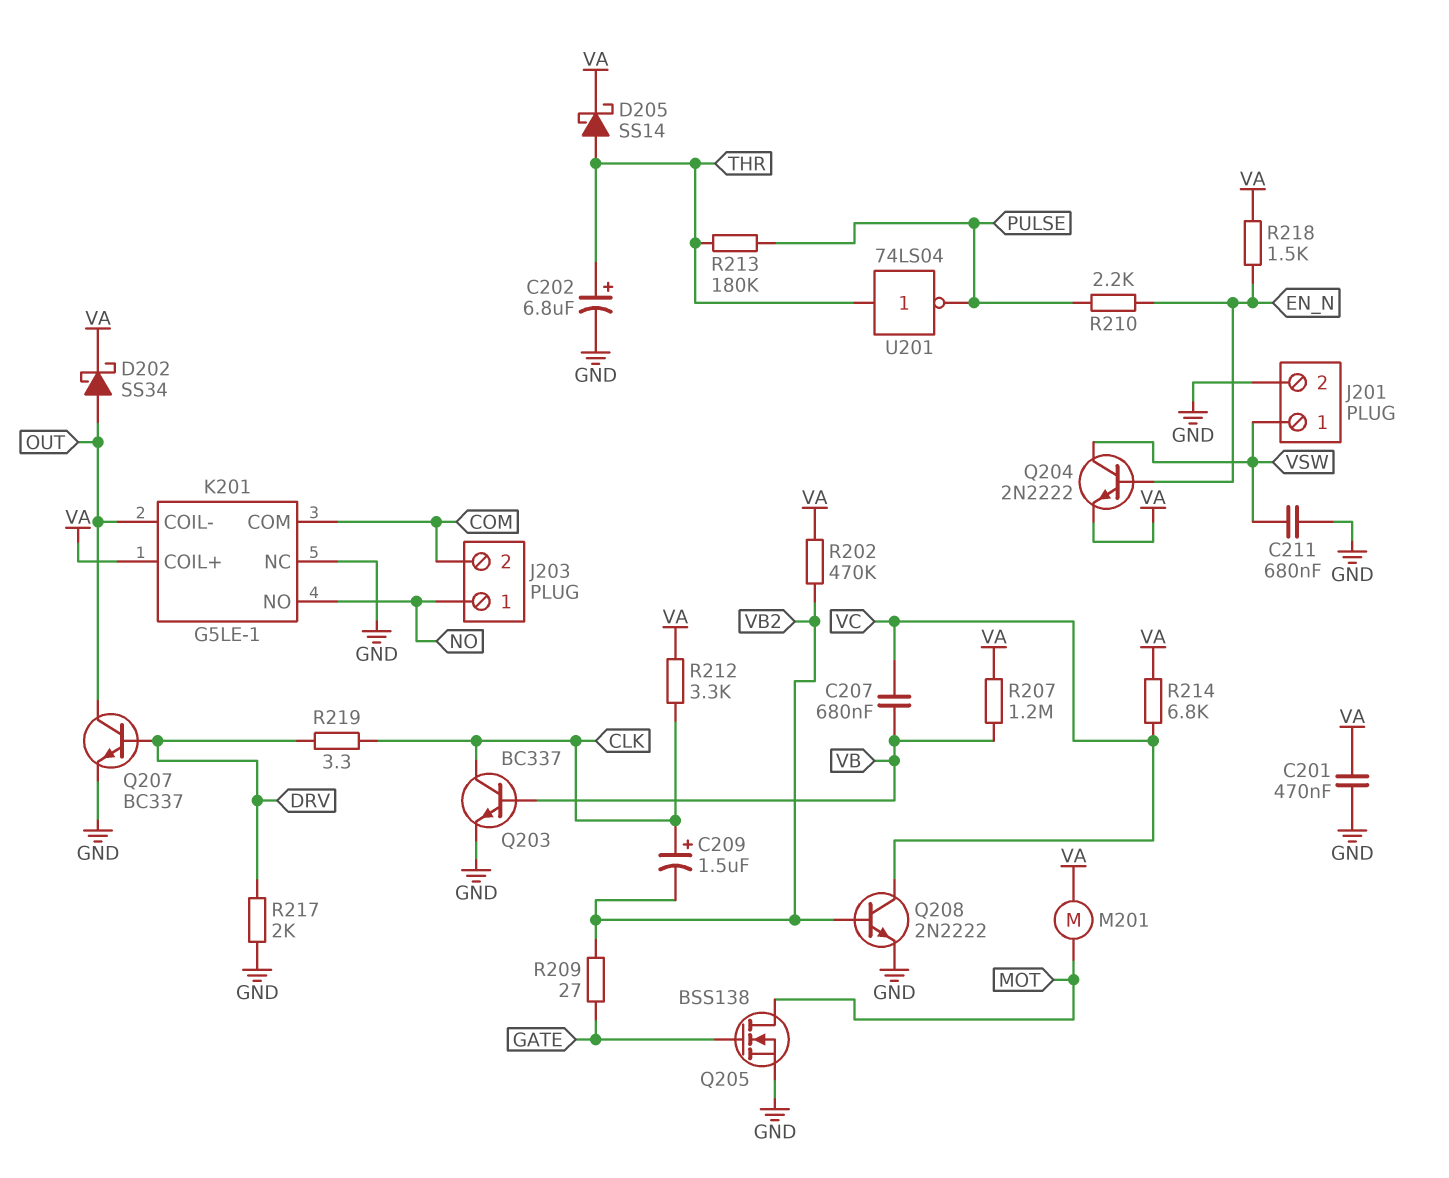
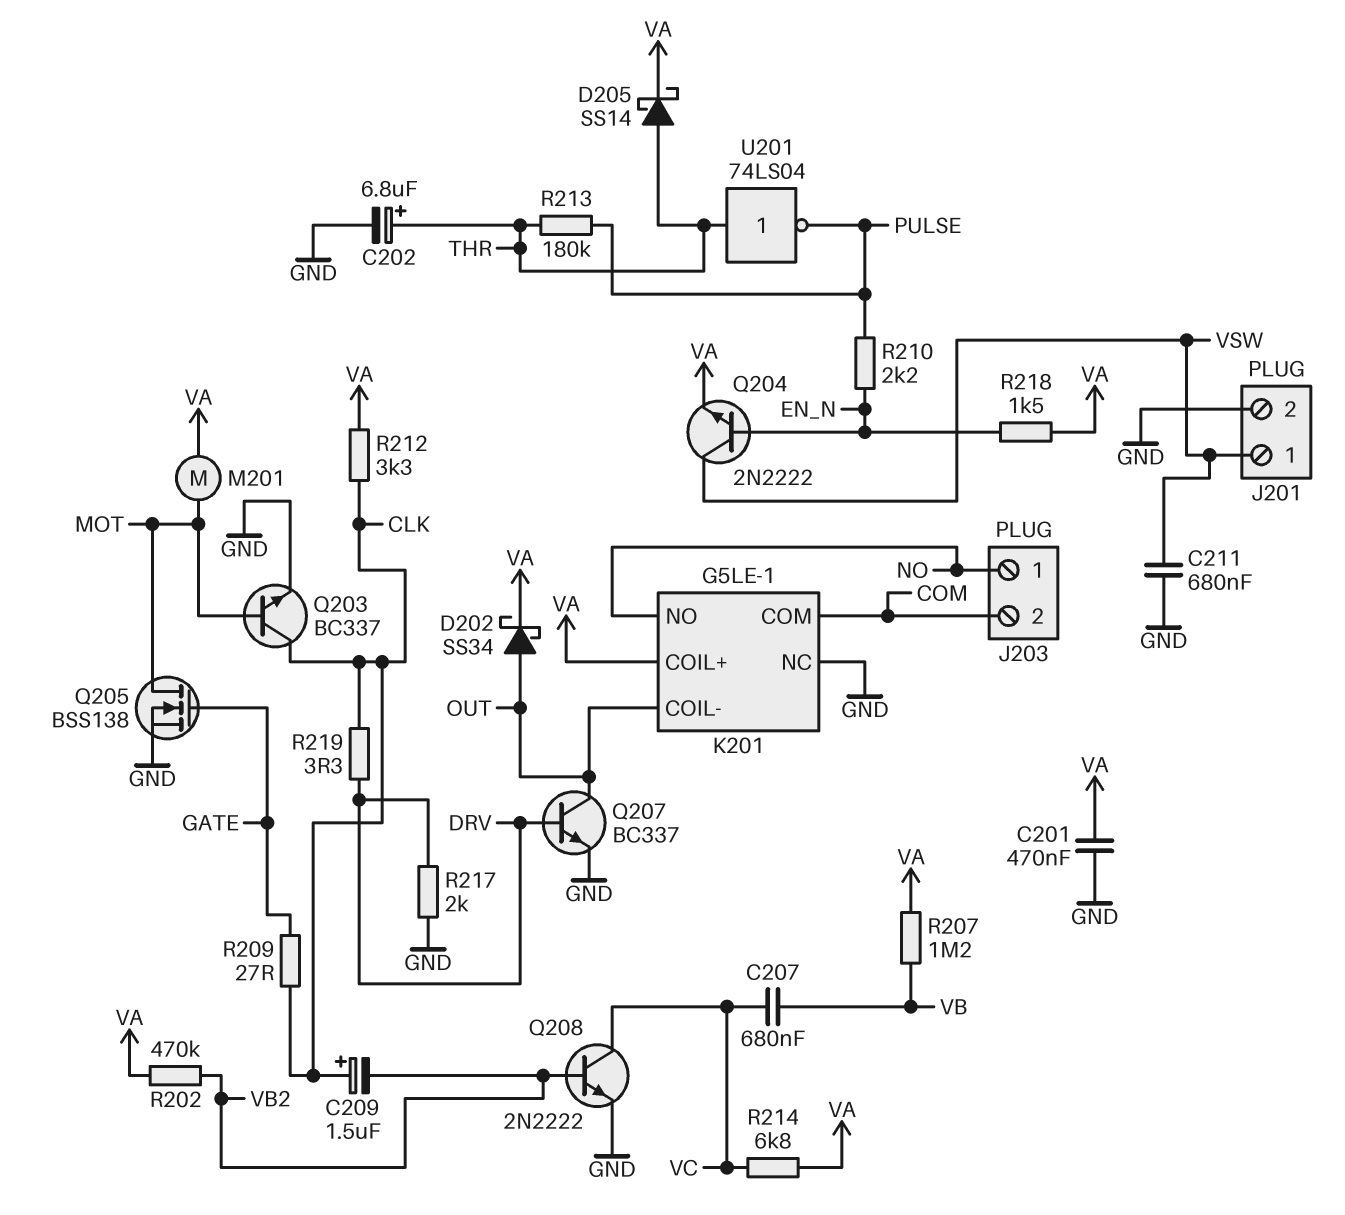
Q203: NPN BC337 (B VB, C CLK, E GND) -> NPN BC337 (B MOT, C CLK, E GND)
R209: 27 (GATE, VB2) -> 27 (CLK, GATE)

